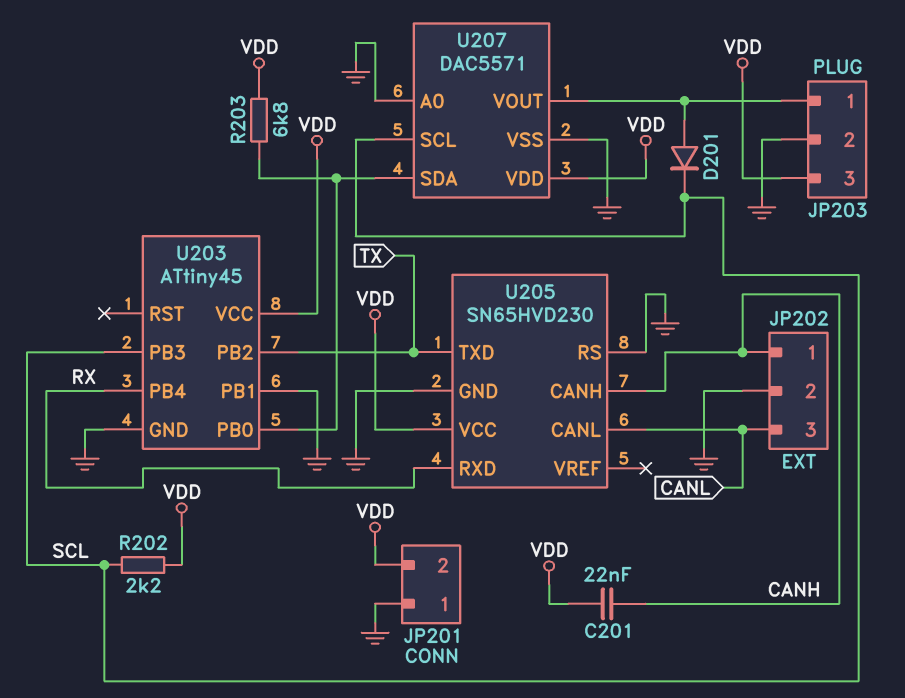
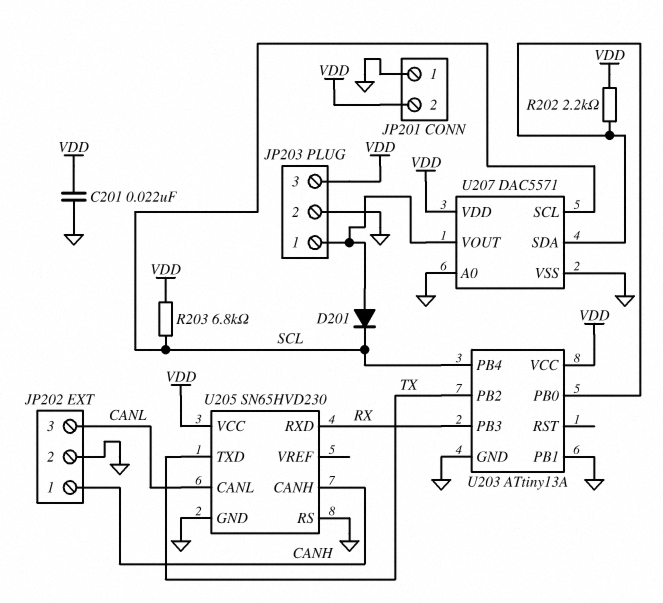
C201: 22nF (CANH, VDD) -> 22nF (GND, VDD)
R202: 2.2k (SCL, VDD) -> 2.2k (U203/PB0, VDD)
R203: 6.8k (U203/PB0, VDD) -> 6.8k (SCL, VDD)
U203: ATtiny45 -> ATtiny13A
U203 pin PB3: SCL -> RX
U203 pin PB4: RX -> SCL

